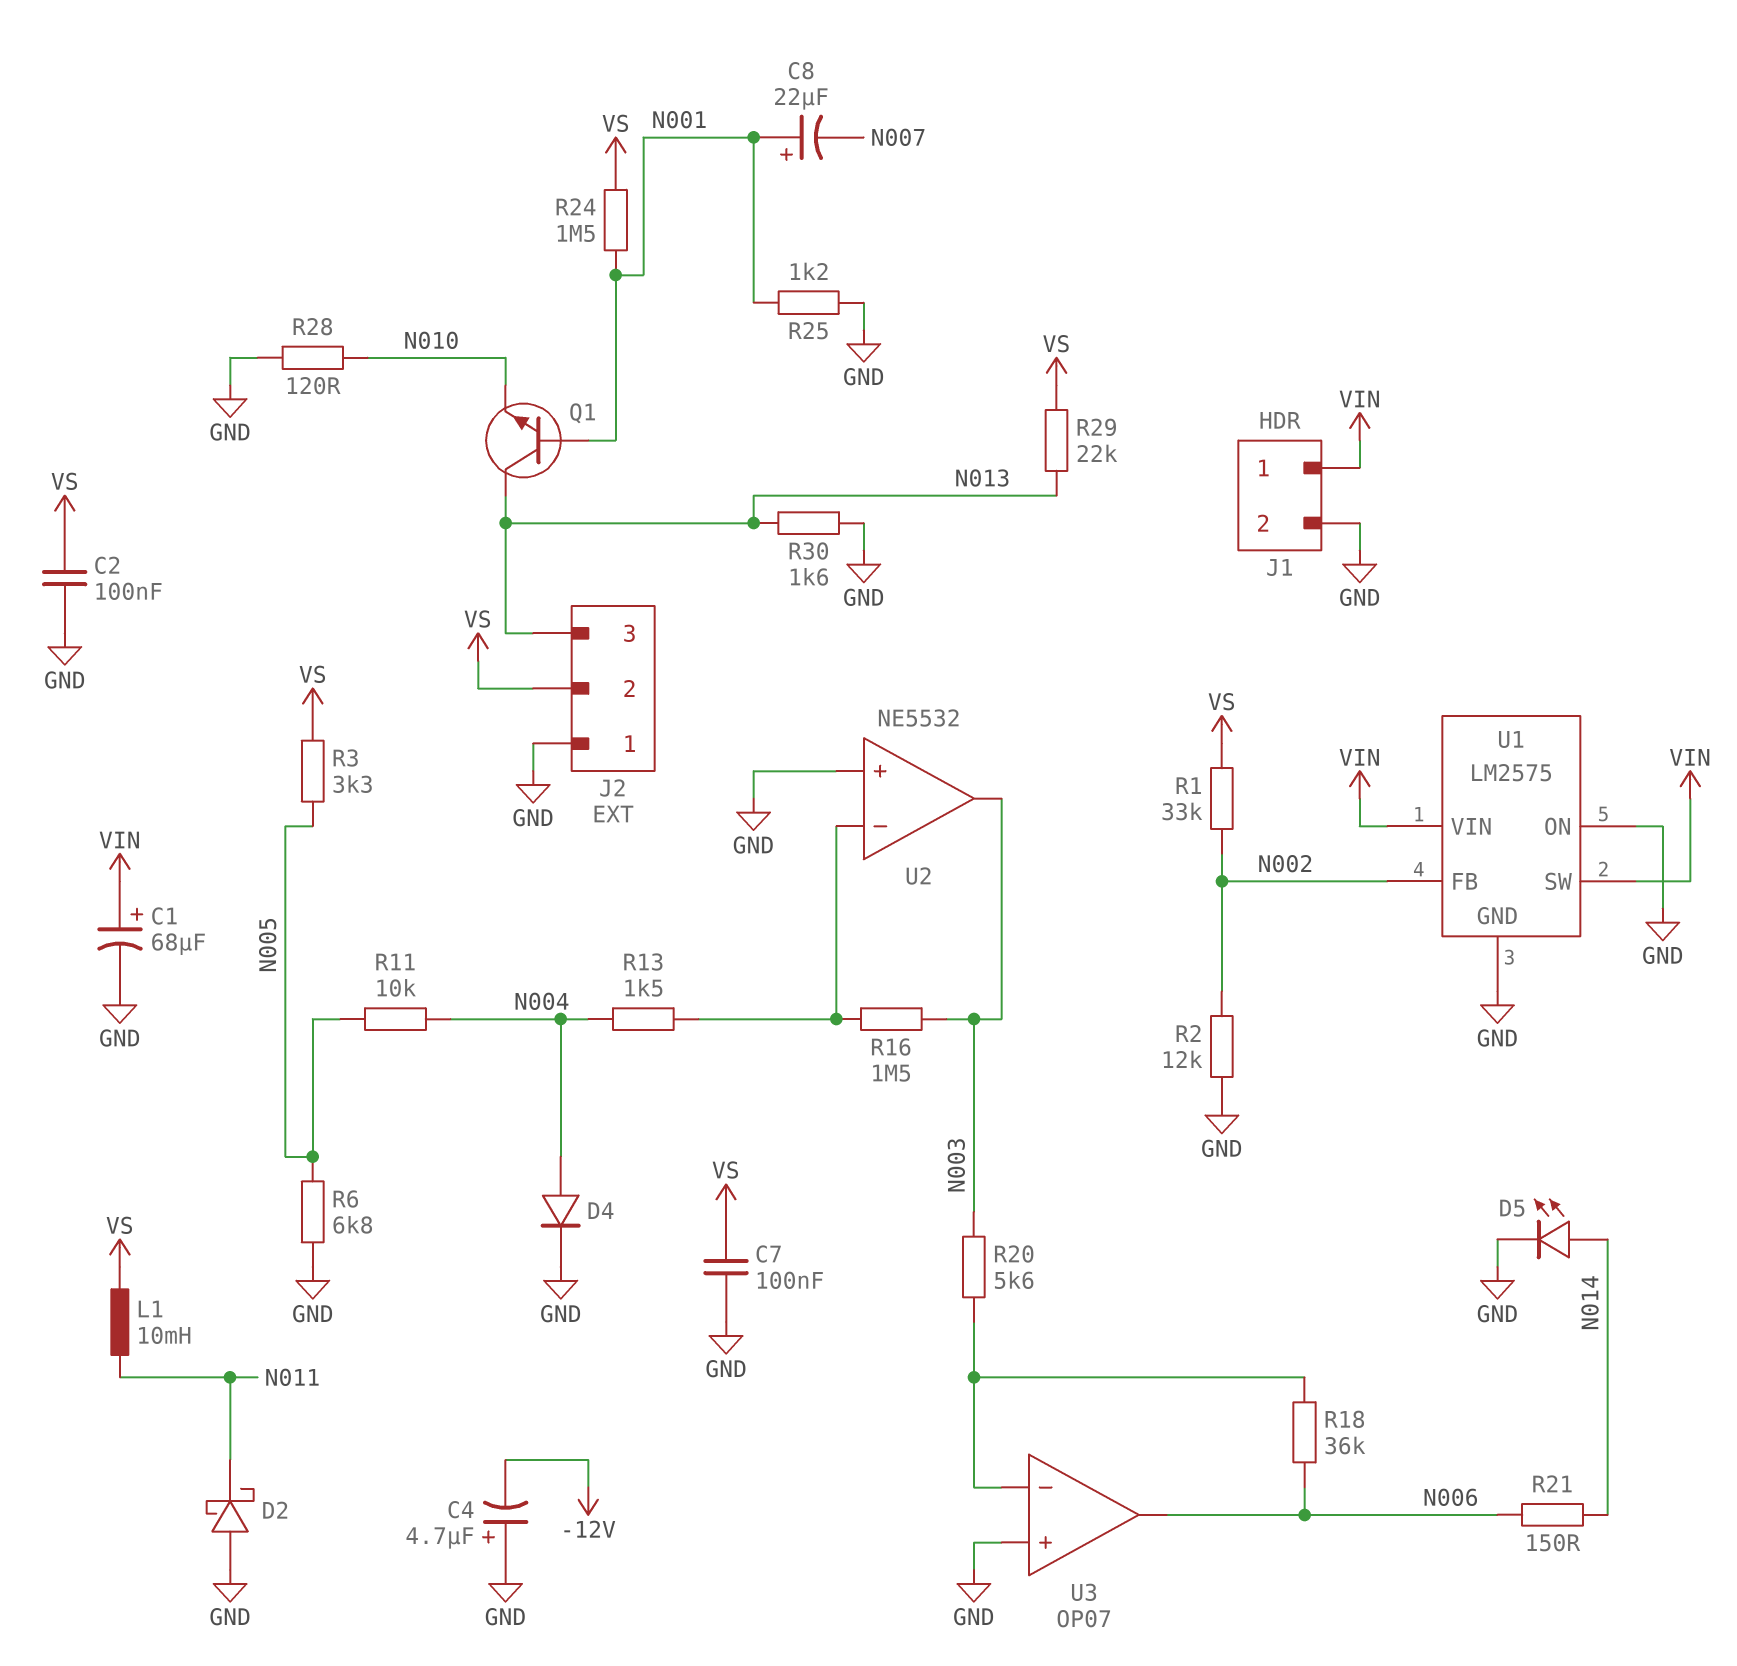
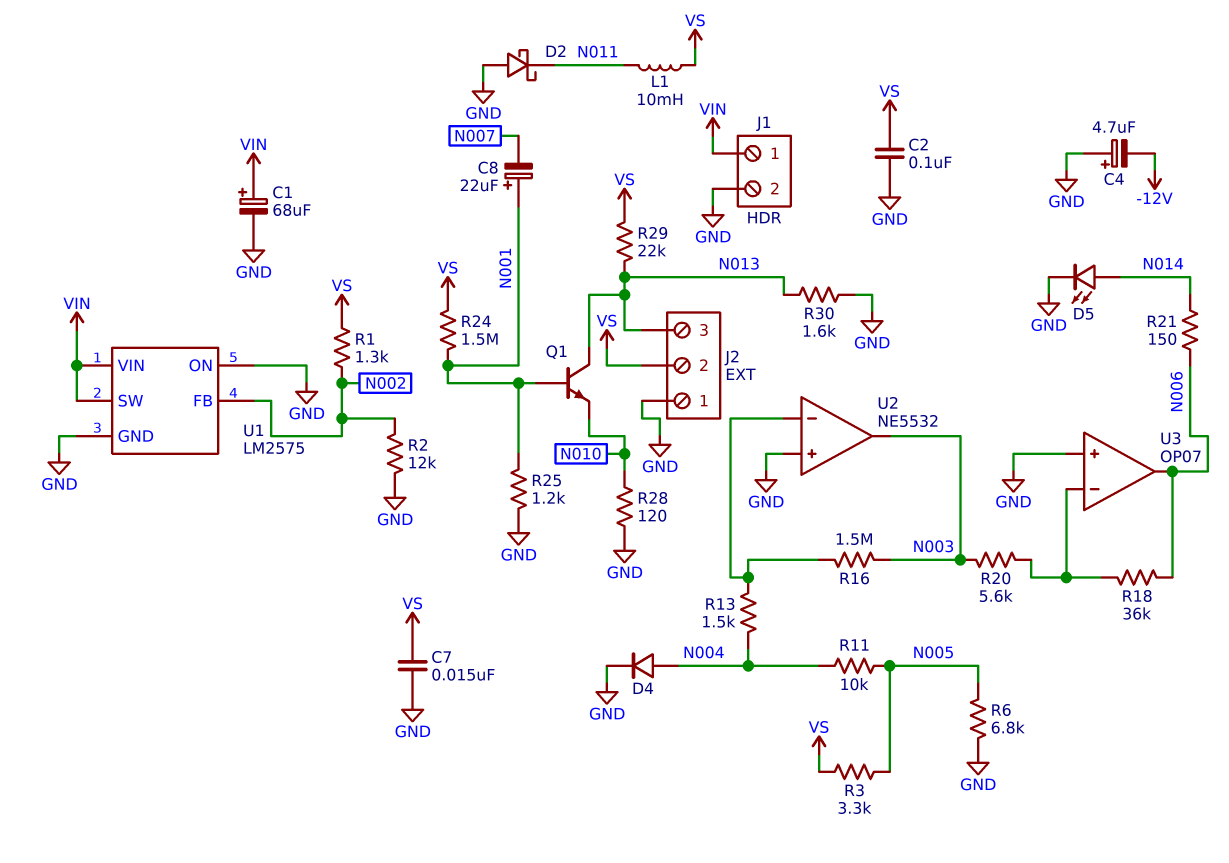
C7: 100nF (GND, VS) -> 15nF (GND, VS)
R1: 33k (N002, VS) -> 1.3k (N002, VS)

